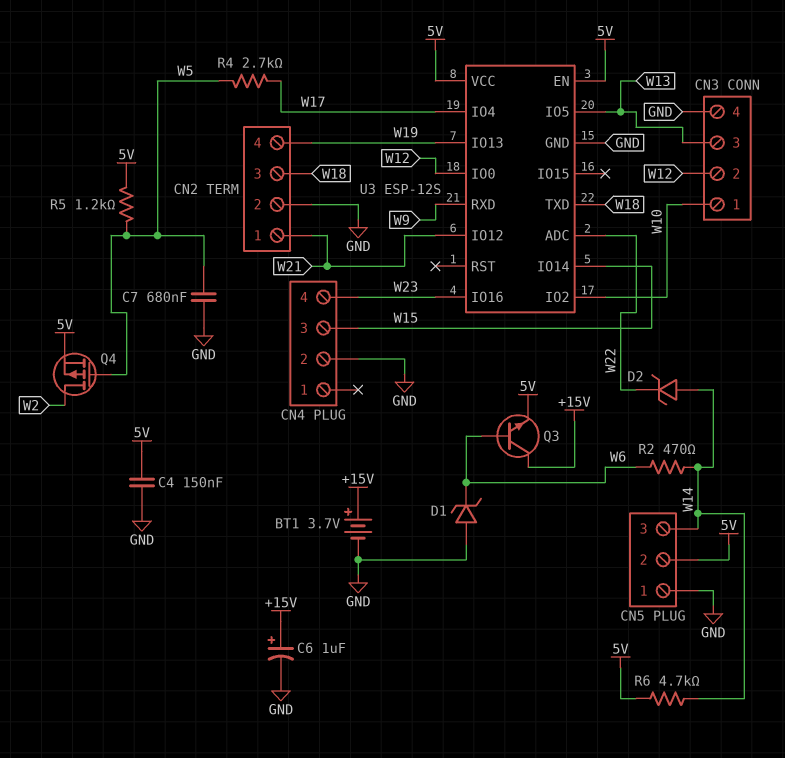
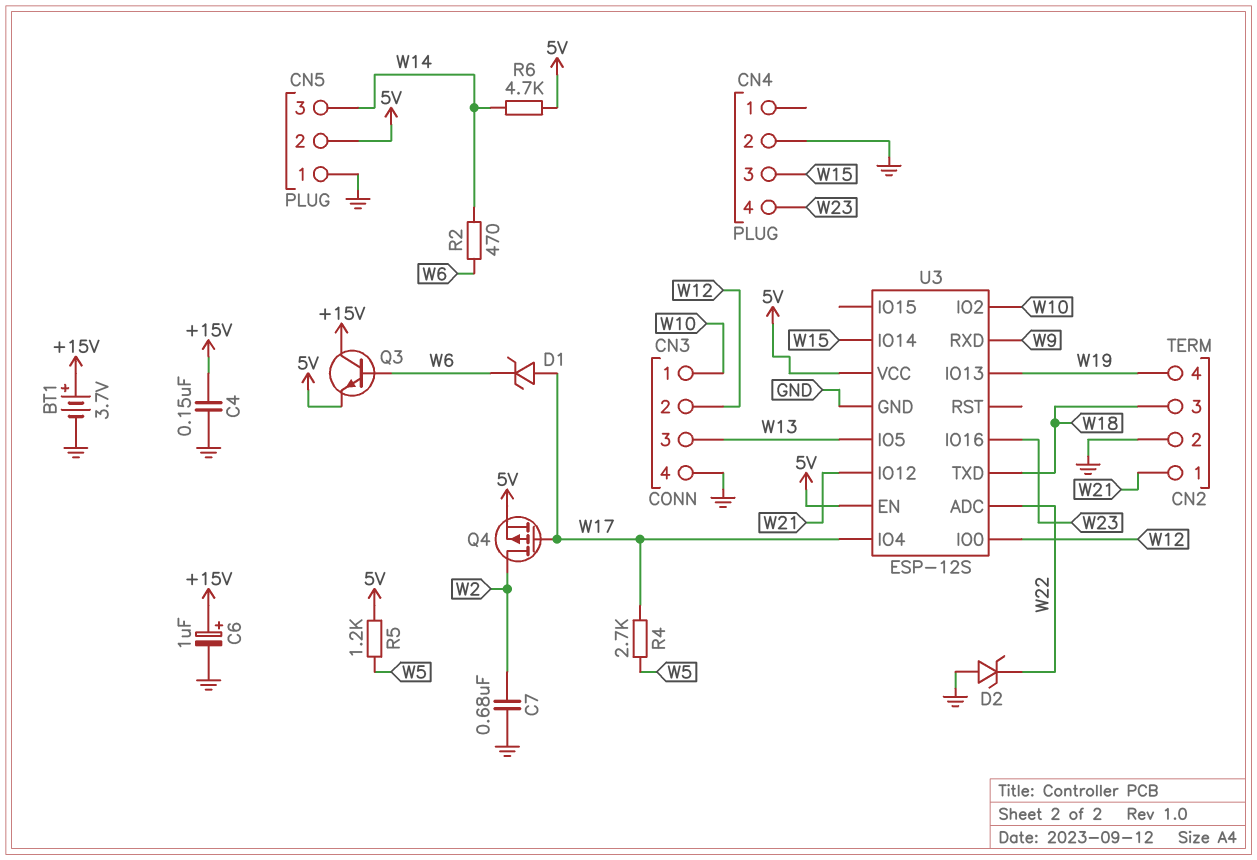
C4: 150nF (5V, GND) -> 150nF (+15V, GND)
C7: 680nF (GND, W5) -> 680nF (GND, W2)
D1: zener (A GND, K W6) -> zener (A W17, K W6)
D2: zener (A W14, K W22) -> zener (A GND, K W22)
Q4: PMOS (G W5, D W2, S 5V) -> PMOS (G W17, D W2, S 5V)

